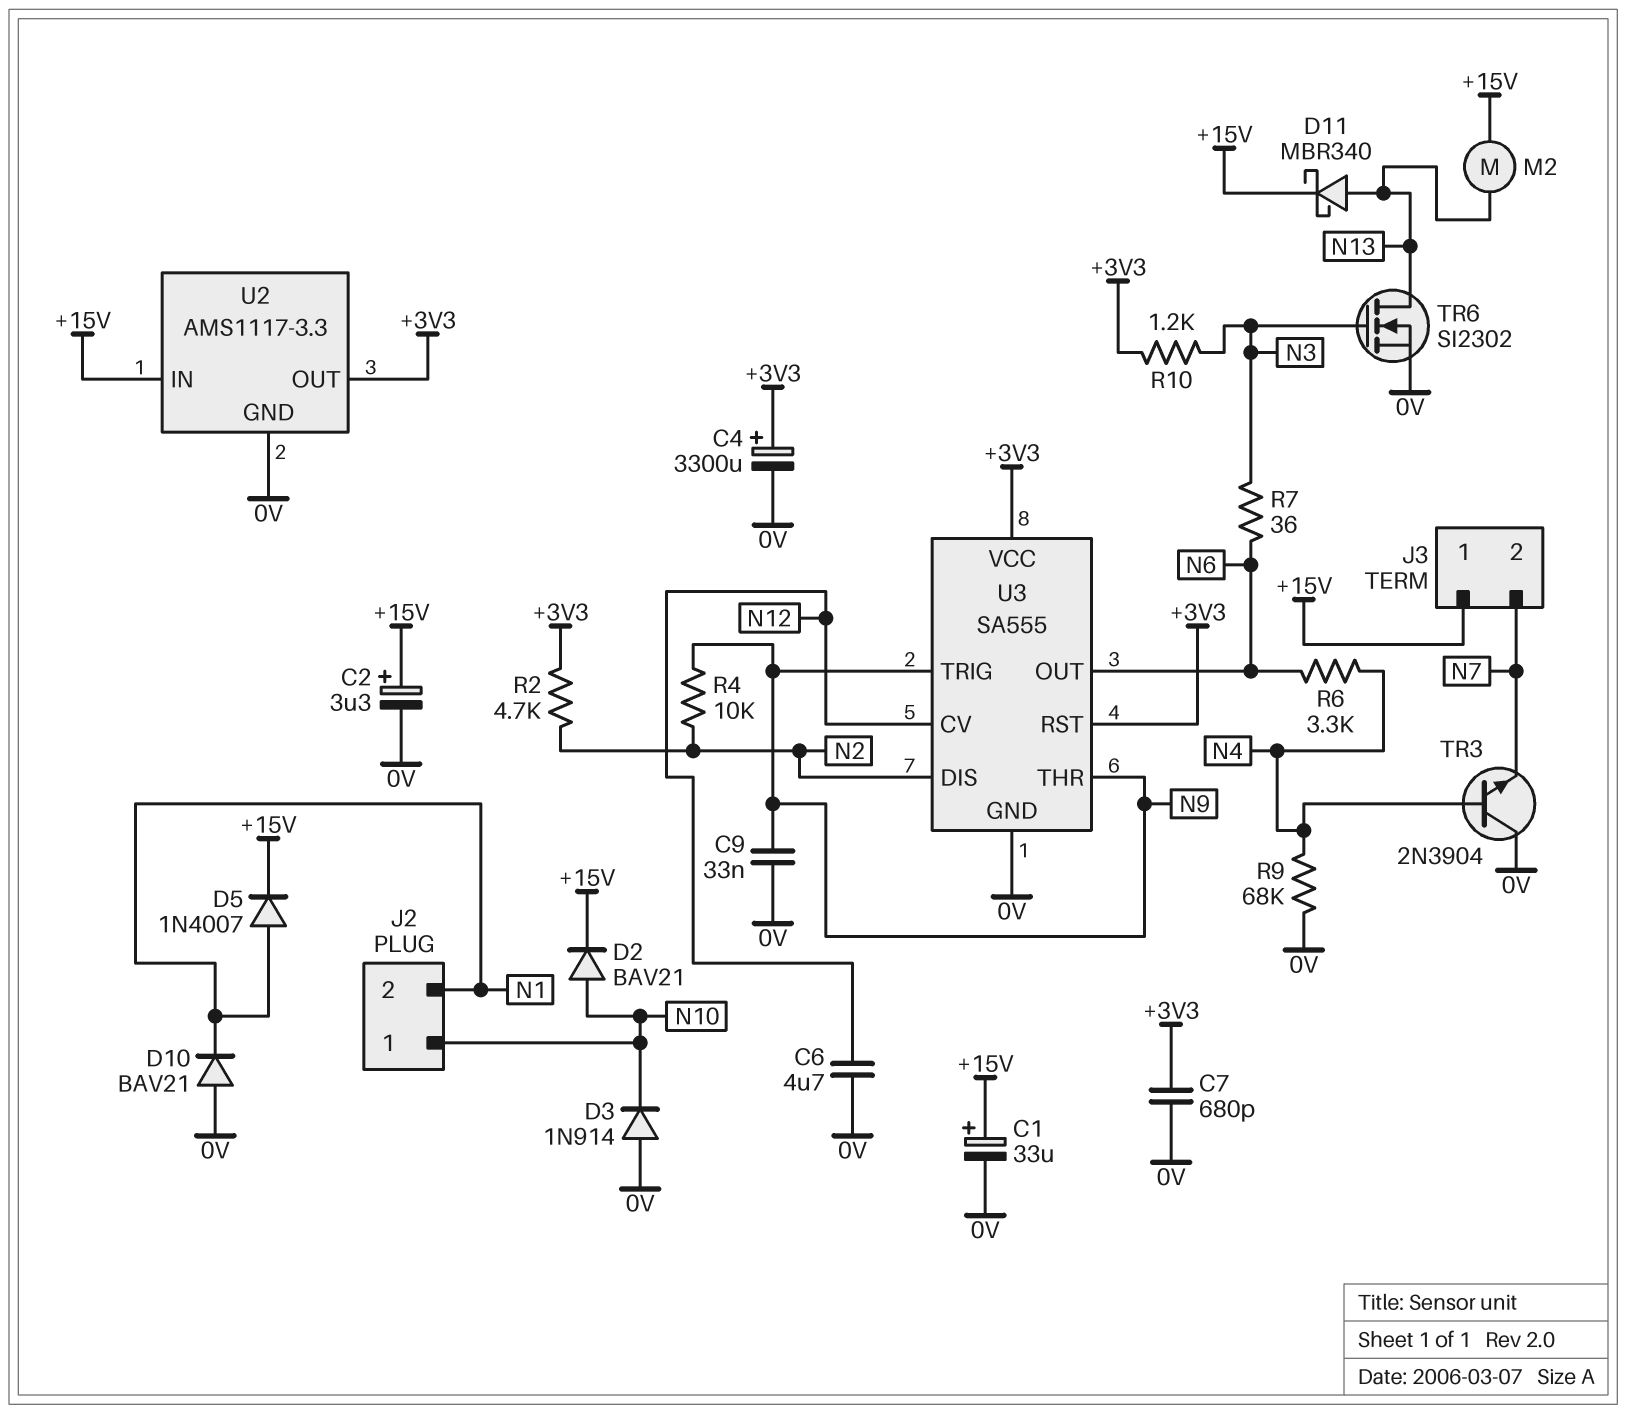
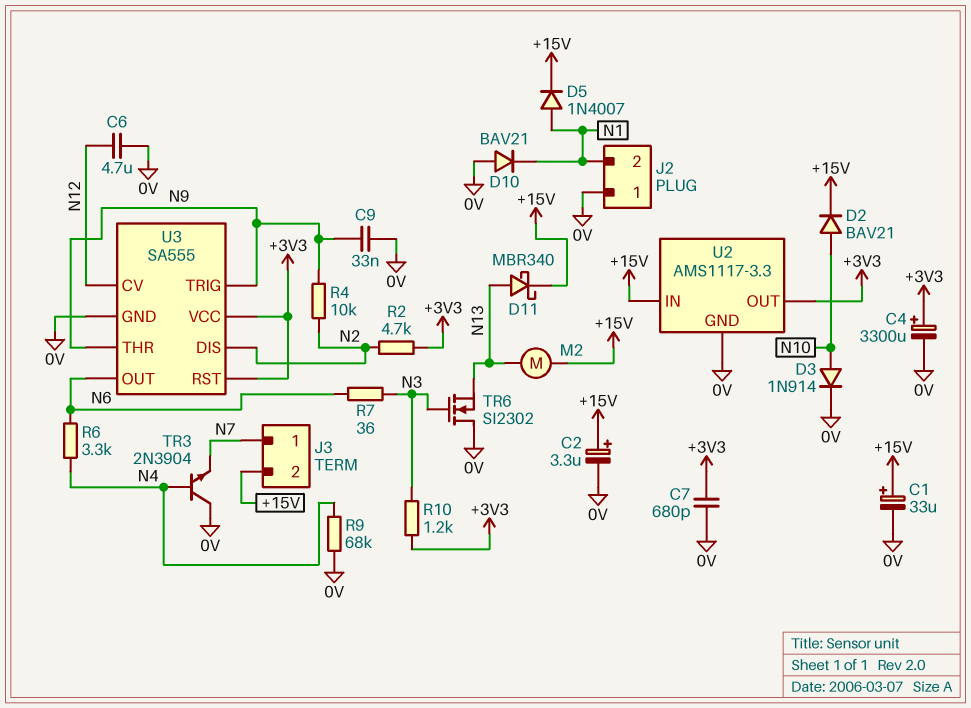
D3: diode 1N914 (A 0V, K N10) -> diode 1N914 (A N10, K 0V)
J2 pin 1: N10 -> 0V
J3 pin 1: +15V -> N7
J3 pin 2: N7 -> +15V
TR6: NMOS SI2302 (G N3, D N13, S 0V) -> NMOS SI2302 (G N3, D 0V, S N13)

